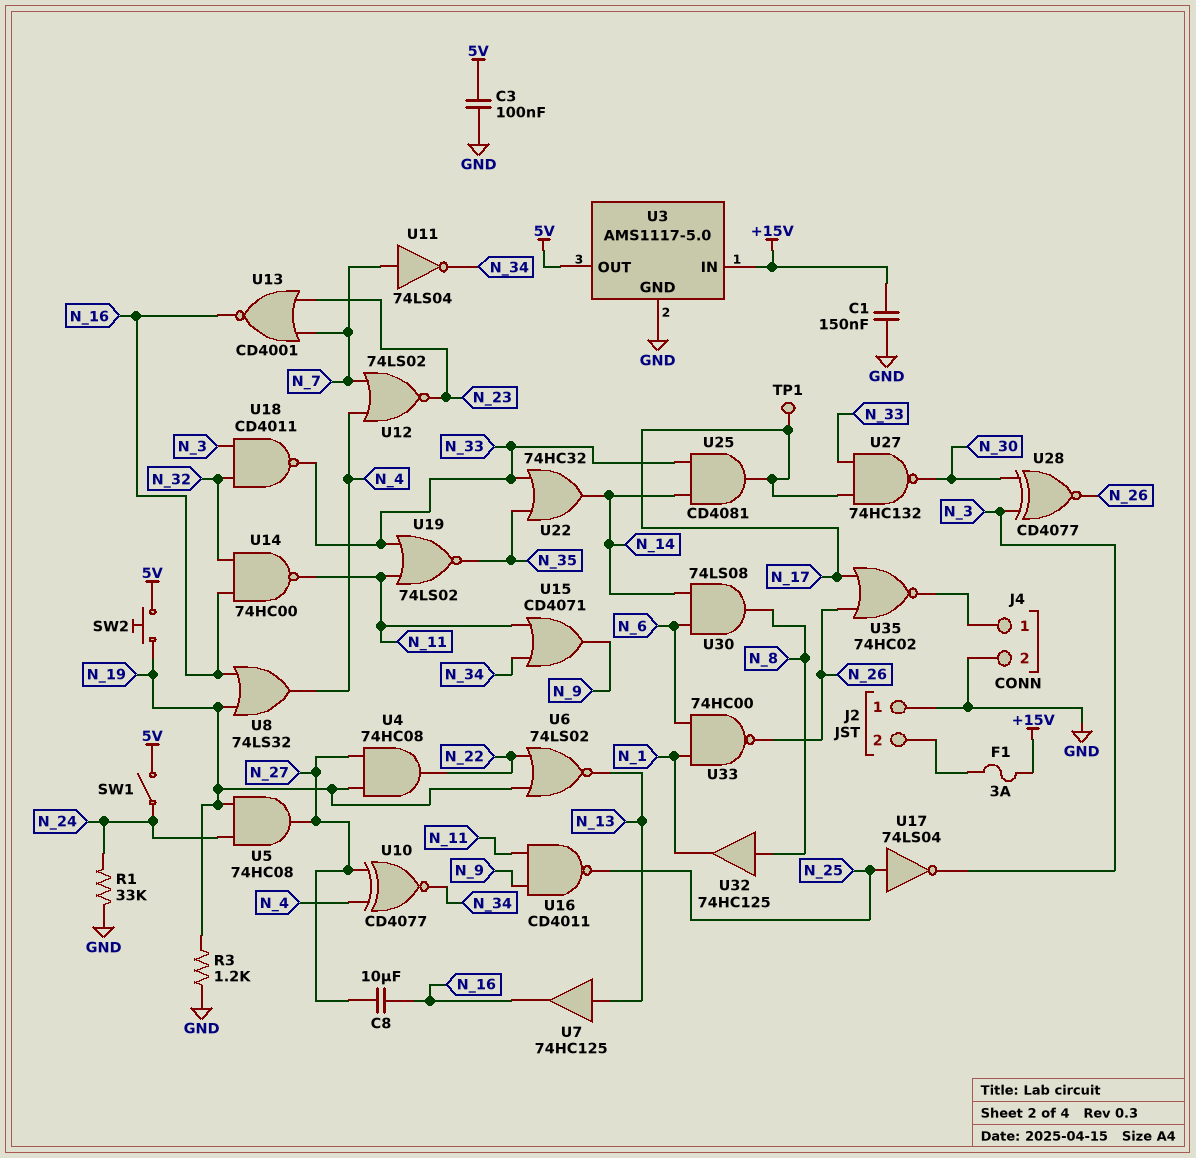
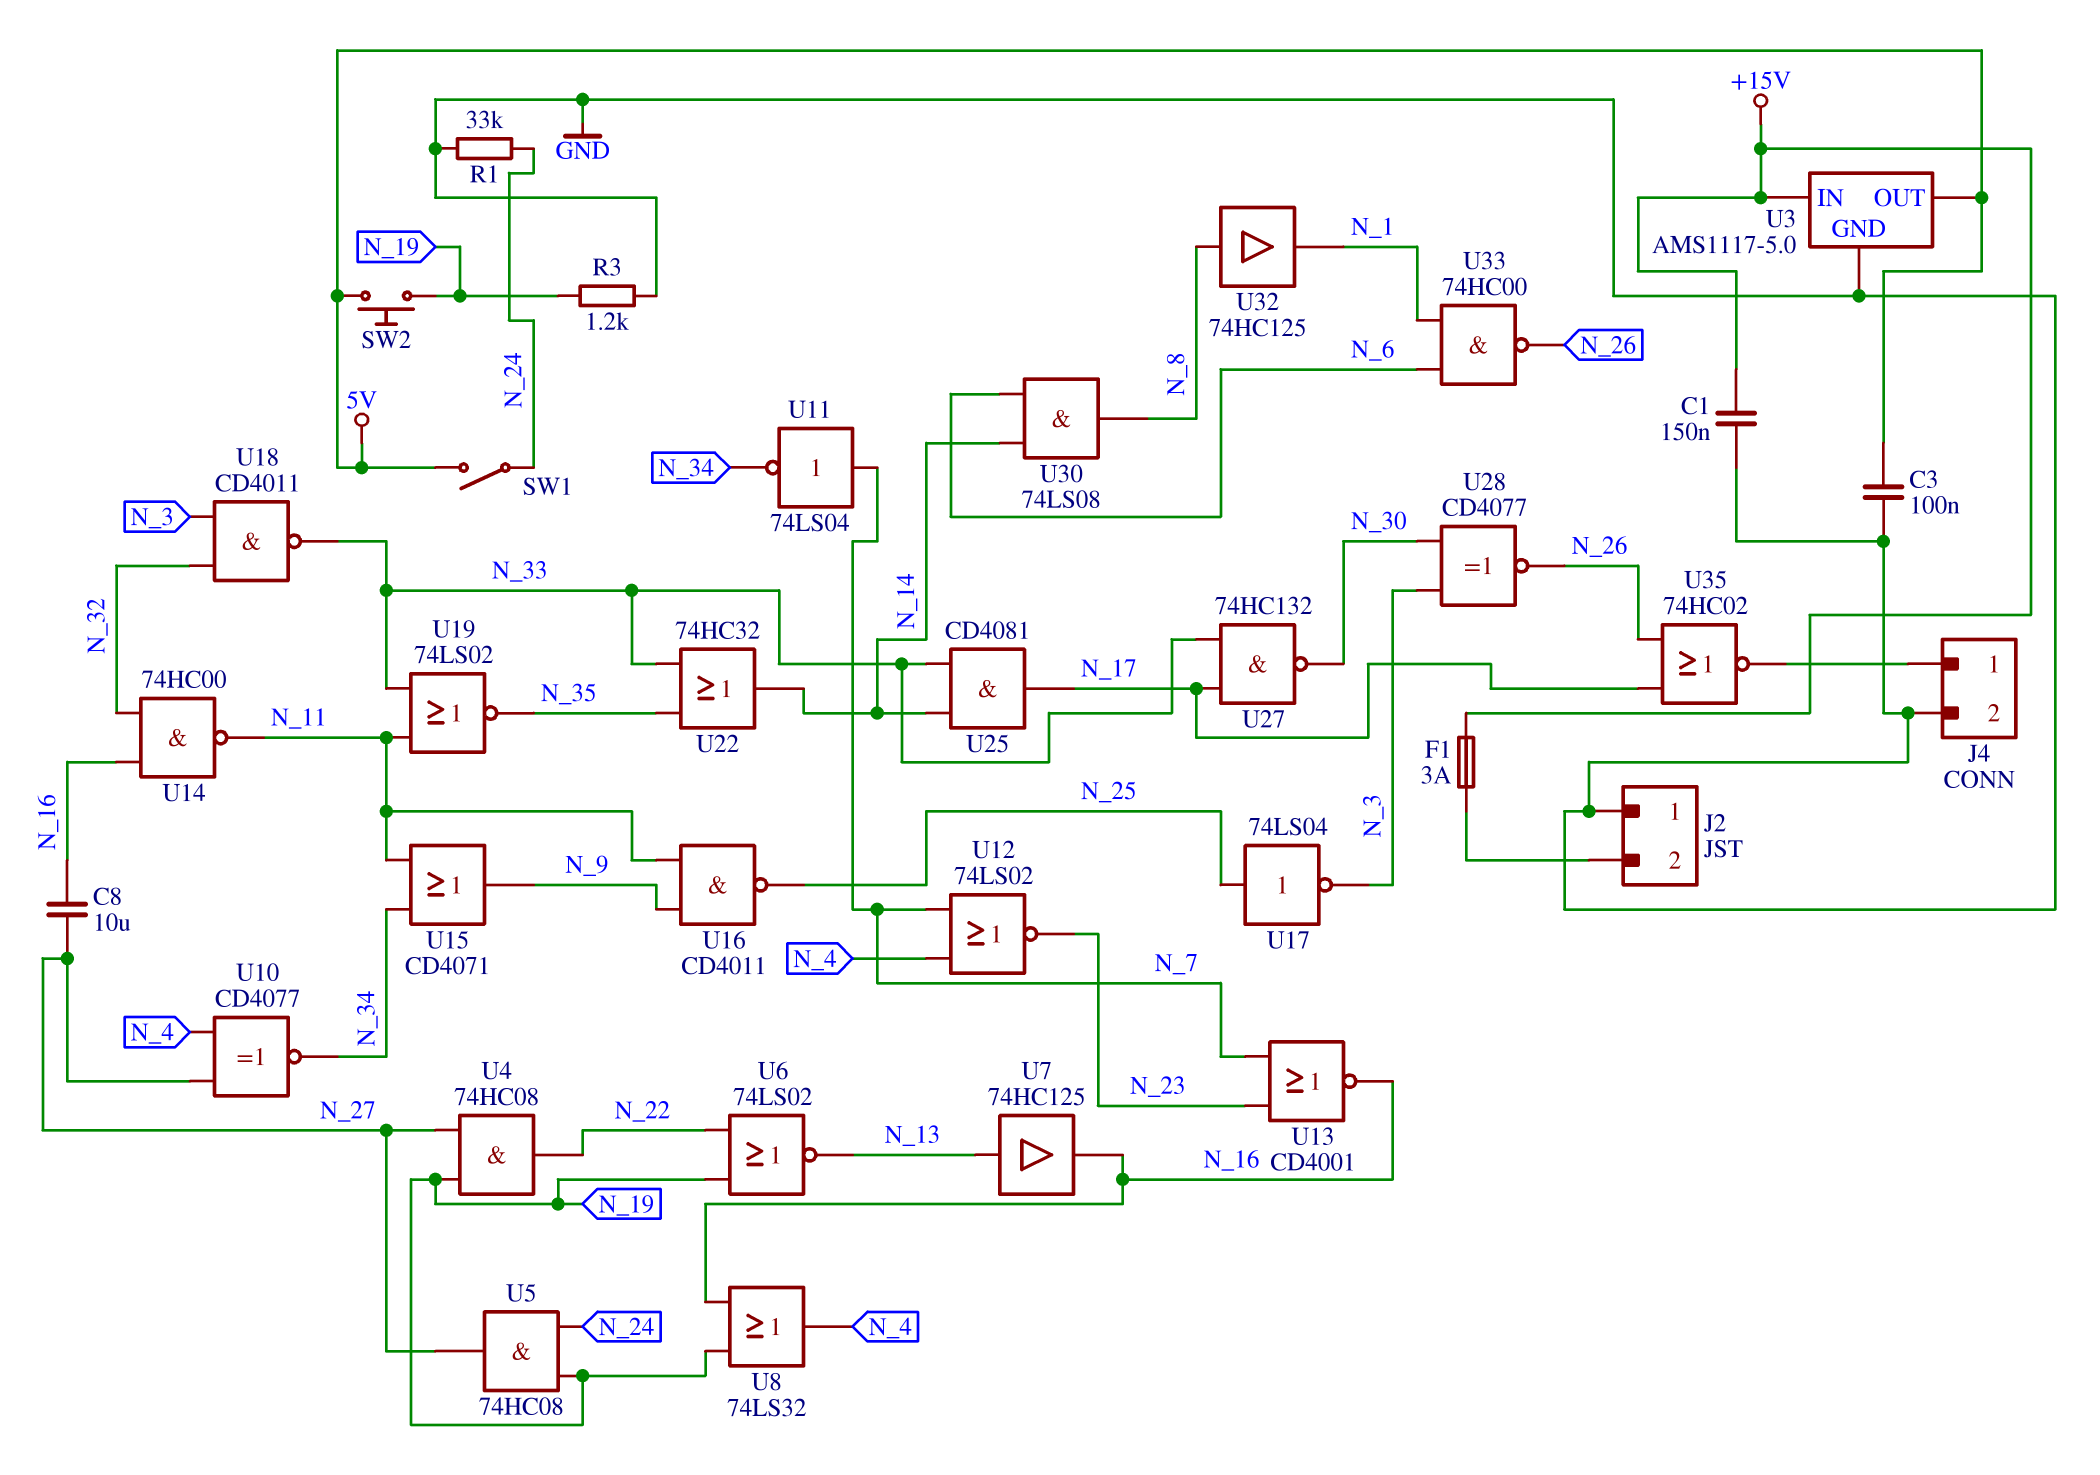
TP1: test point (N_17) -> none

